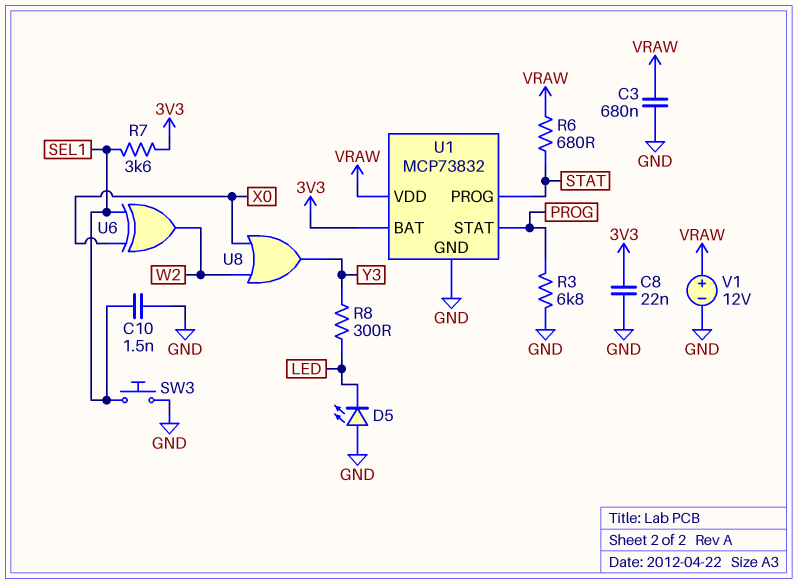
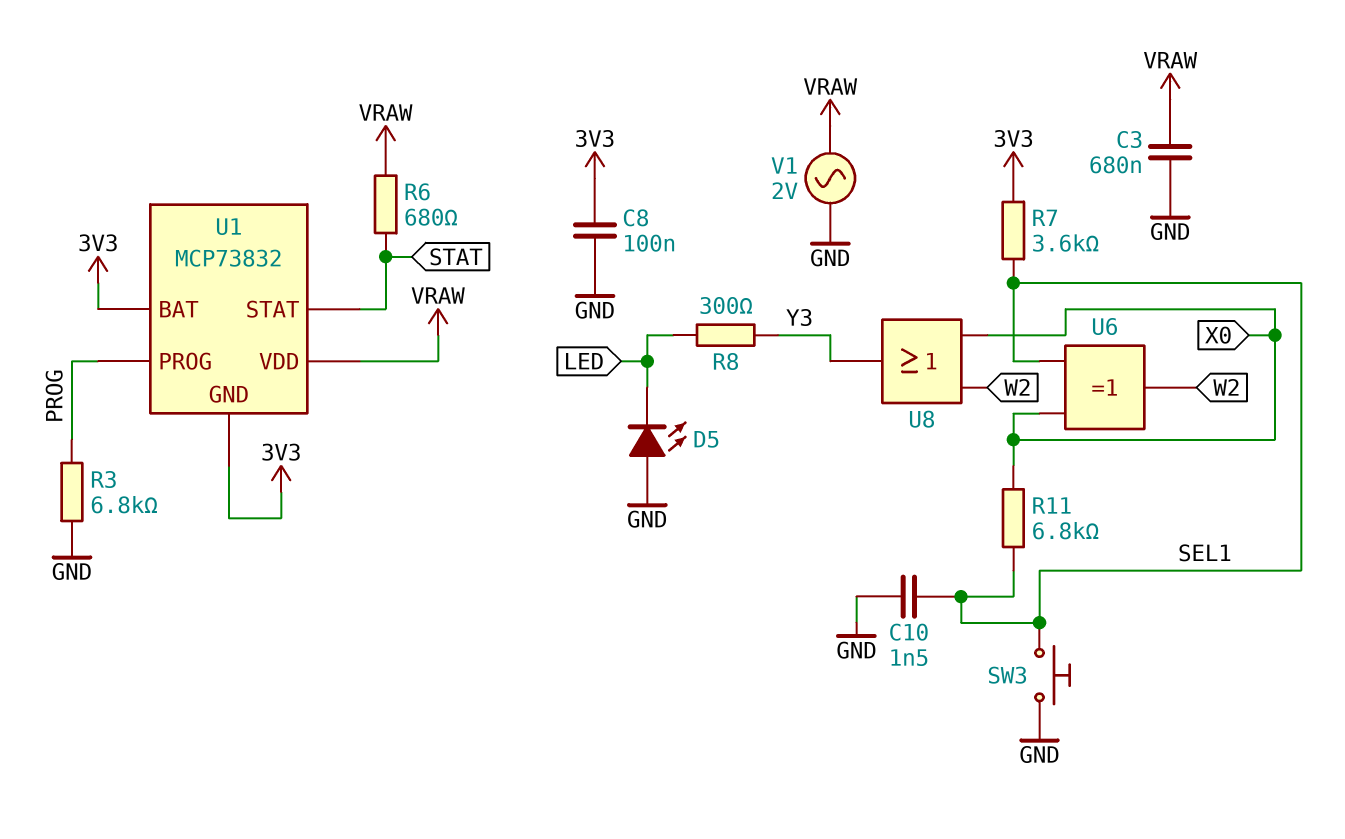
C8: 22nF (3V3, GND) -> 100nF (3V3, GND)
R11: none -> 6.8k (SEL1, X0)
U1 pin GND: GND -> 3V3
U1 pin PROG: STAT -> PROG
U1 pin STAT: PROG -> STAT
V1: 12V (plus VRAW, minus GND) -> AC 2V (GND, VRAW)

